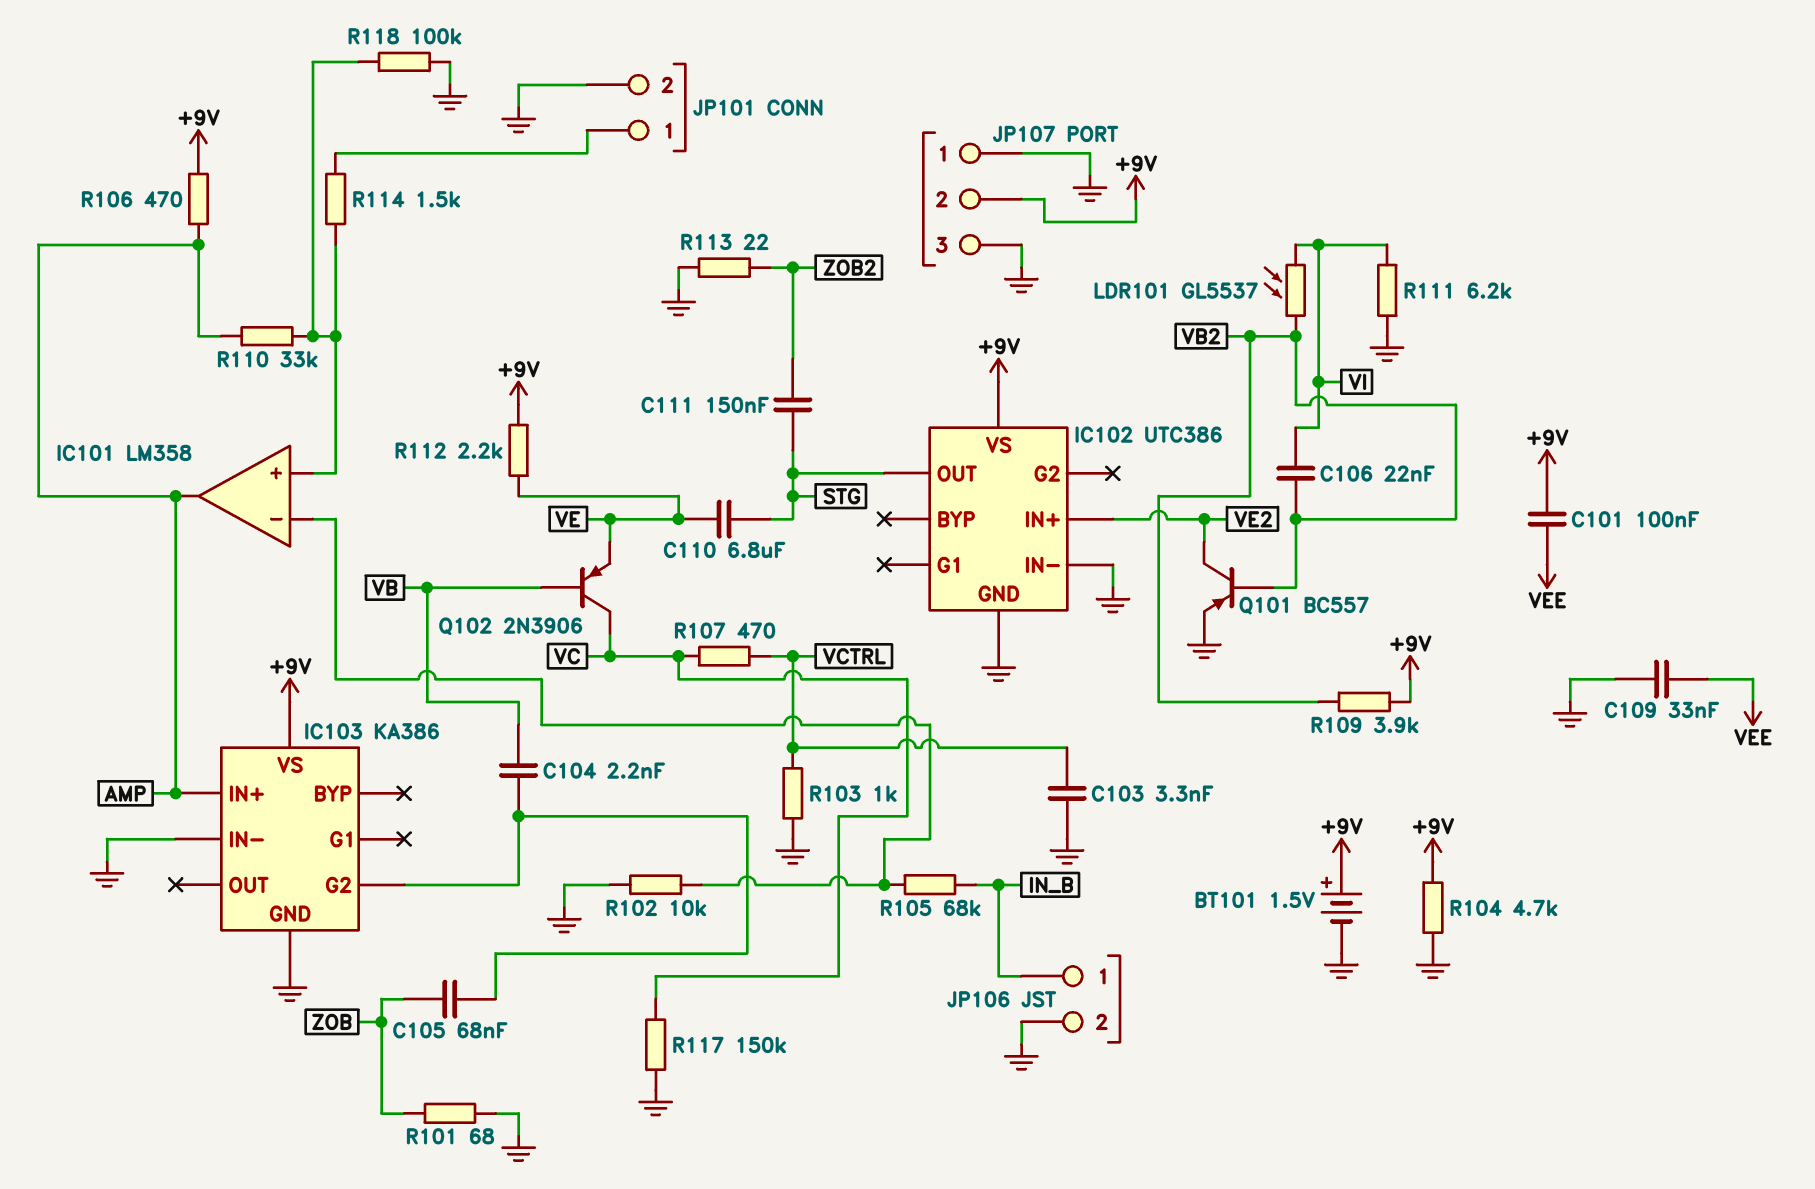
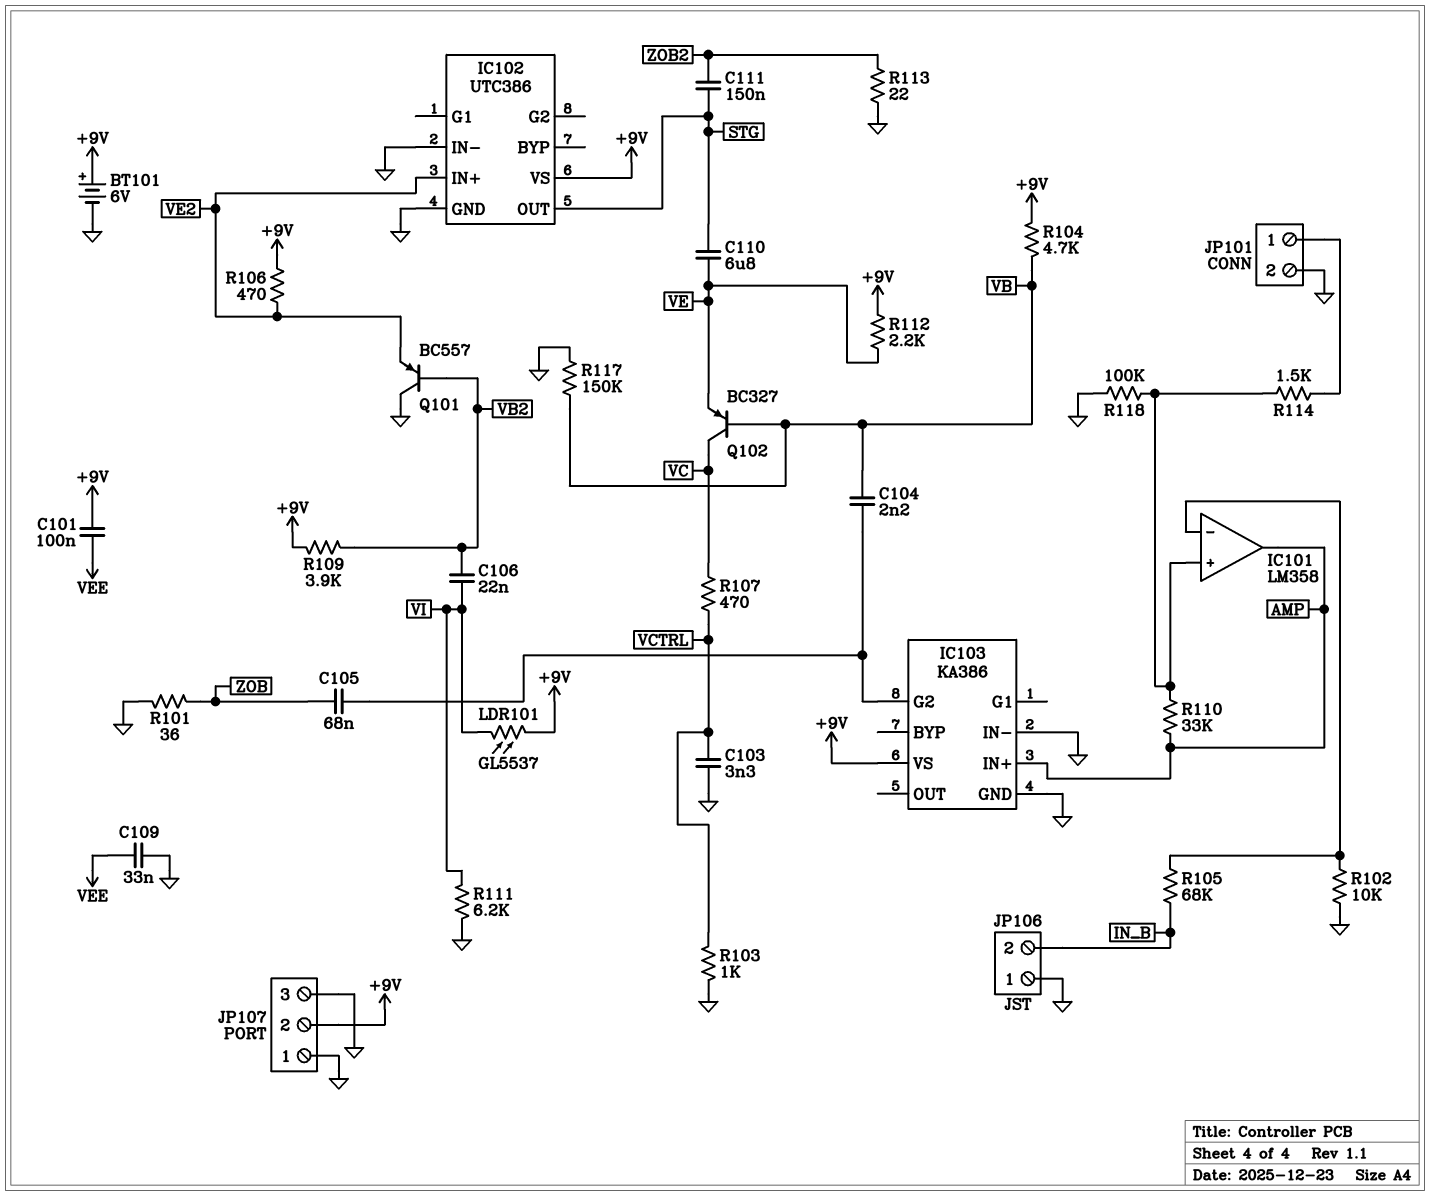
BT101: 1.5V (plus +9V, minus GND) -> 6V (plus +9V, minus GND)
JP106 pin 1: IN_B -> GND
JP106 pin 2: GND -> IN_B
LDR101: GL5537 (VB2, VI) -> GL5537 (+9V, VI)
Q101: PNP BC557 (B VB2, C VE2, E GND) -> PNP BC557 (B VB2, C GND, E VE2)
Q102: PNP 2N3906 (B VB, C VC, E VE) -> PNP BC327 (B VB, C VC, E VE)
R101: 68 (GND, ZOB) -> 36 (GND, ZOB)
R104: 4.7k (+9V, GND) -> 4.7k (+9V, VB)
R106: 470 (+9V, AMP) -> 470 (+9V, VE2)
R117: 150k (GND, VC) -> 150k (GND, VB)

